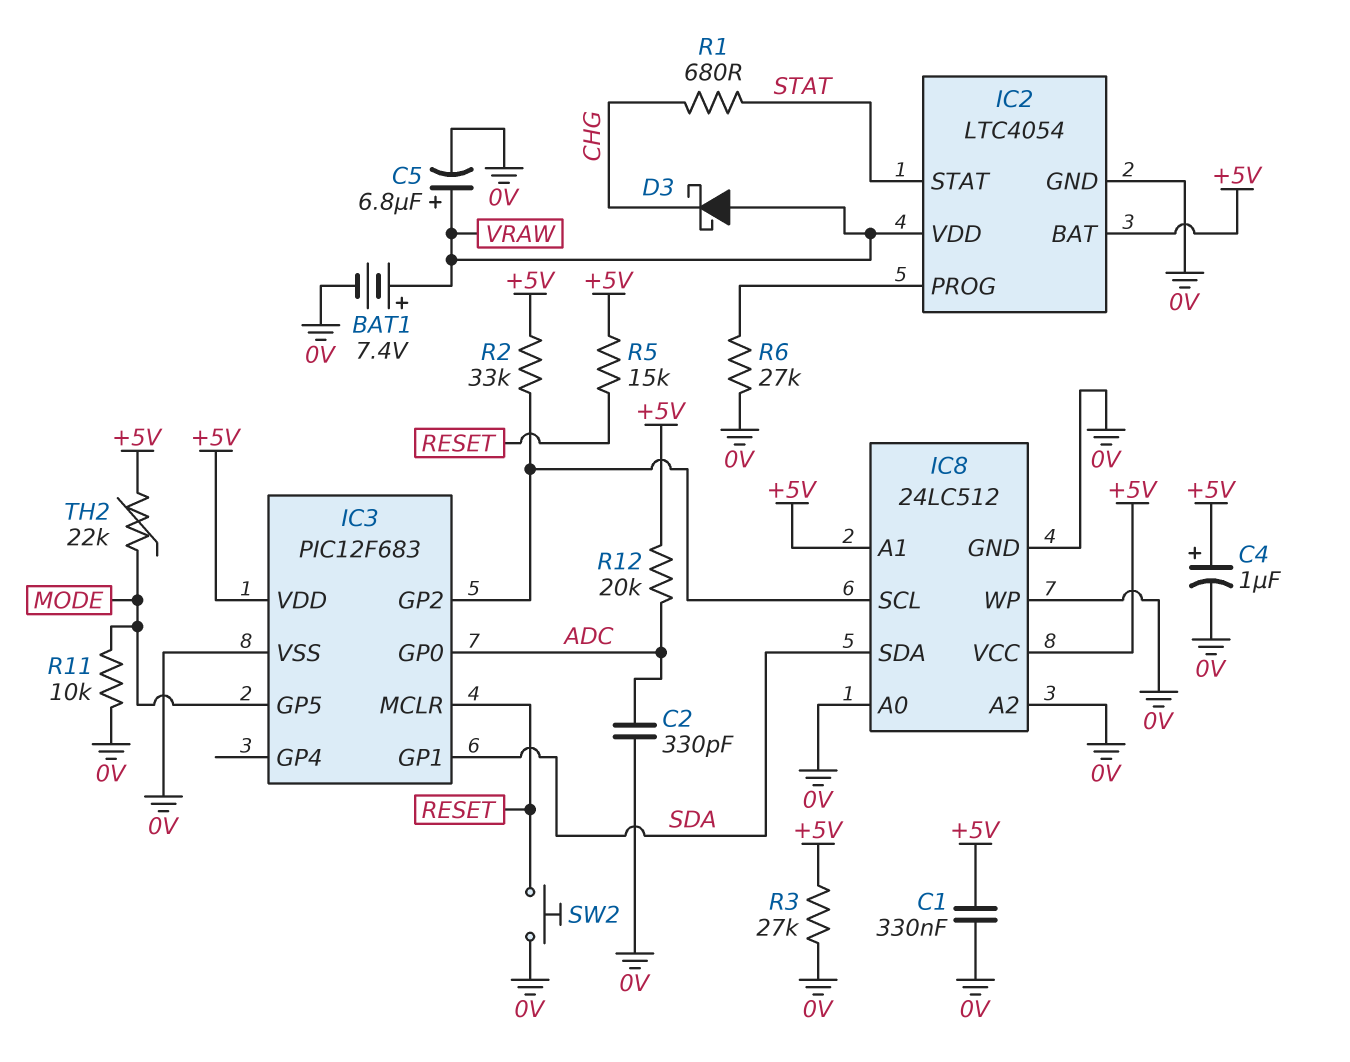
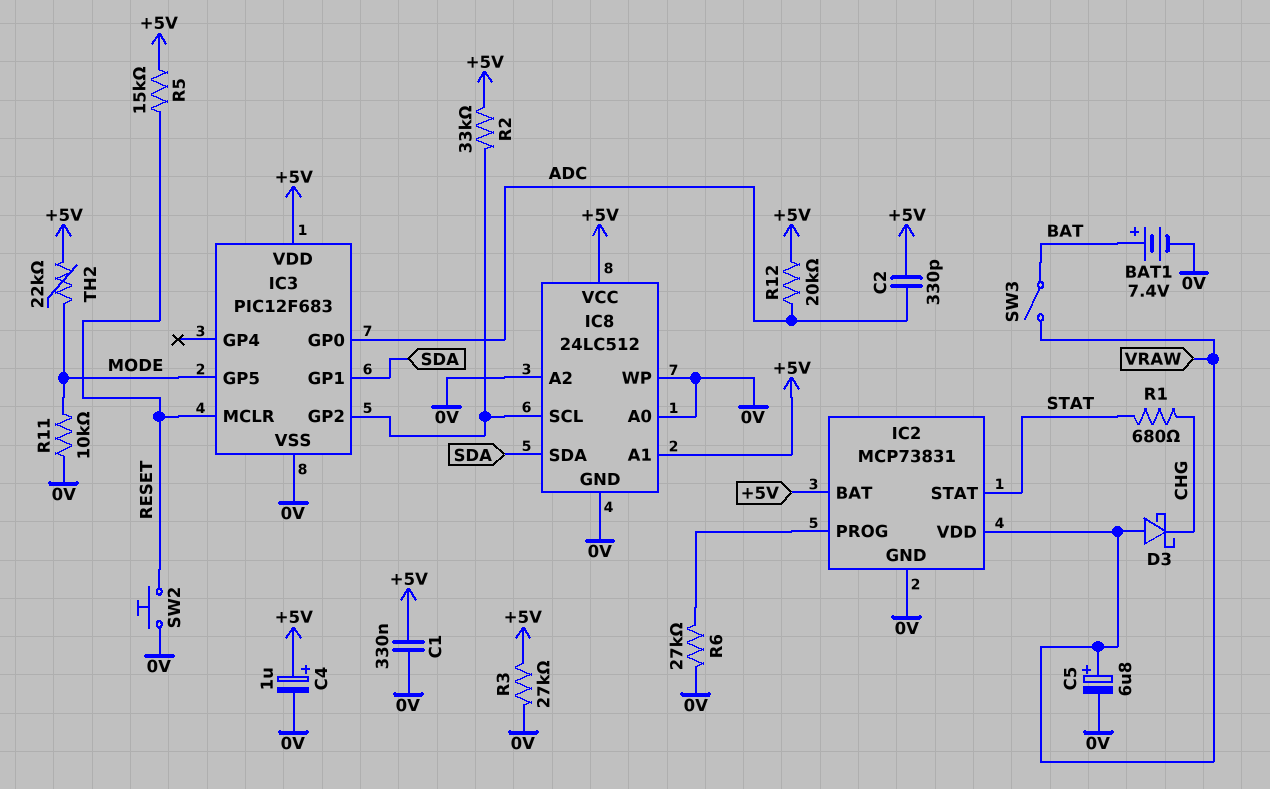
BAT1: 7.4V (plus VRAW, minus 0V) -> 7.4V (plus BAT, minus 0V)
C2: 330pF (0V, ADC) -> 330pF (+5V, ADC)
IC2: LTC4054 -> MCP73831
SW3: none -> switch (BAT, VRAW)

